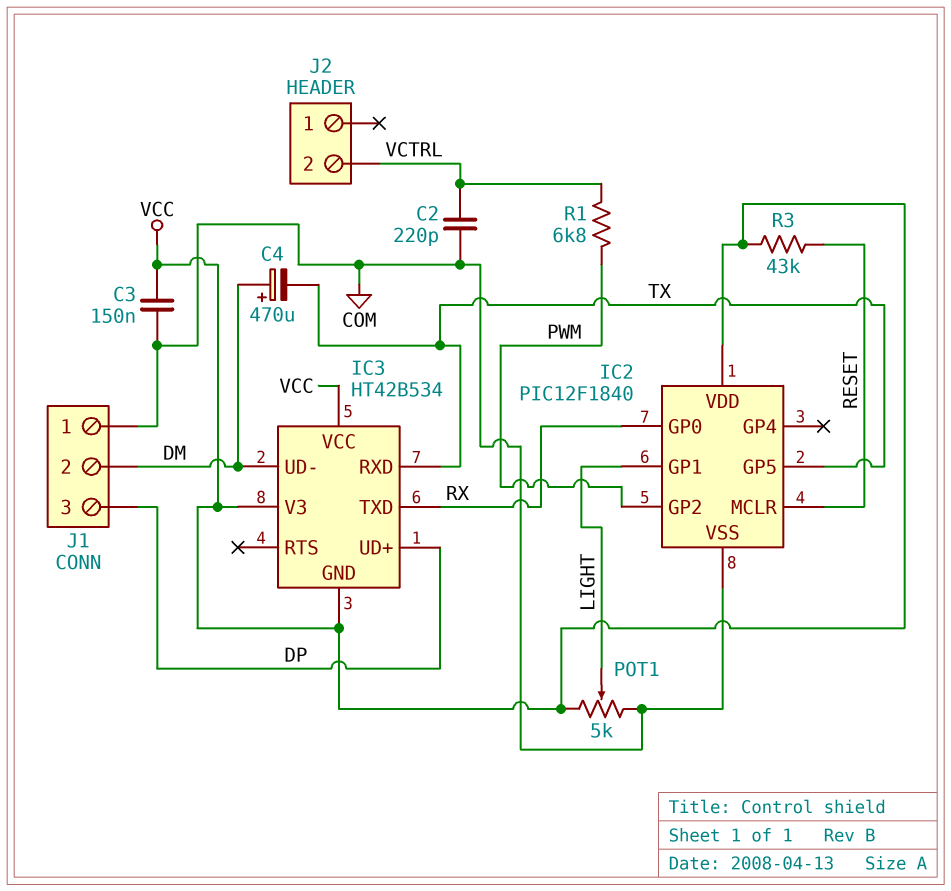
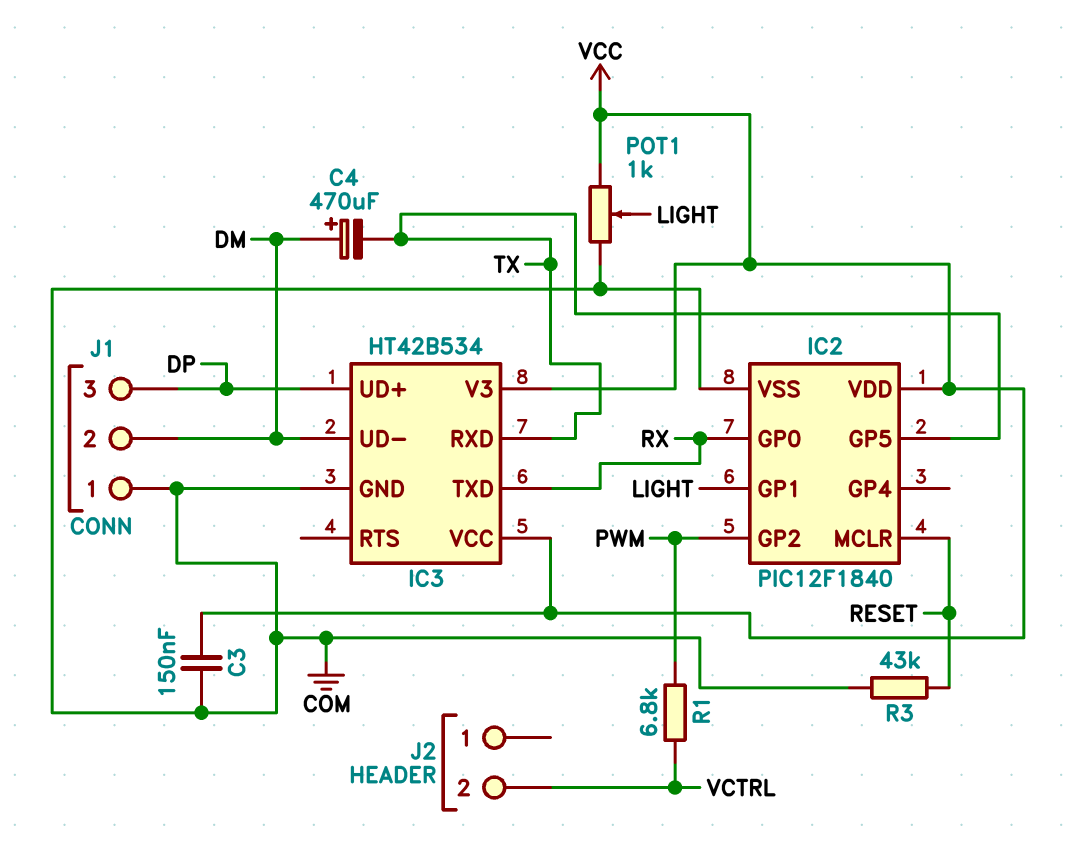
C2: 220pF (COM, VCTRL) -> none
IC3 pin GND: VCC -> COM
POT1: 5k (COM, VCC, wiper LIGHT) -> 1k (COM, VCC, wiper LIGHT)
R3: 43k (RESET, VCC) -> 43k (COM, RESET)

